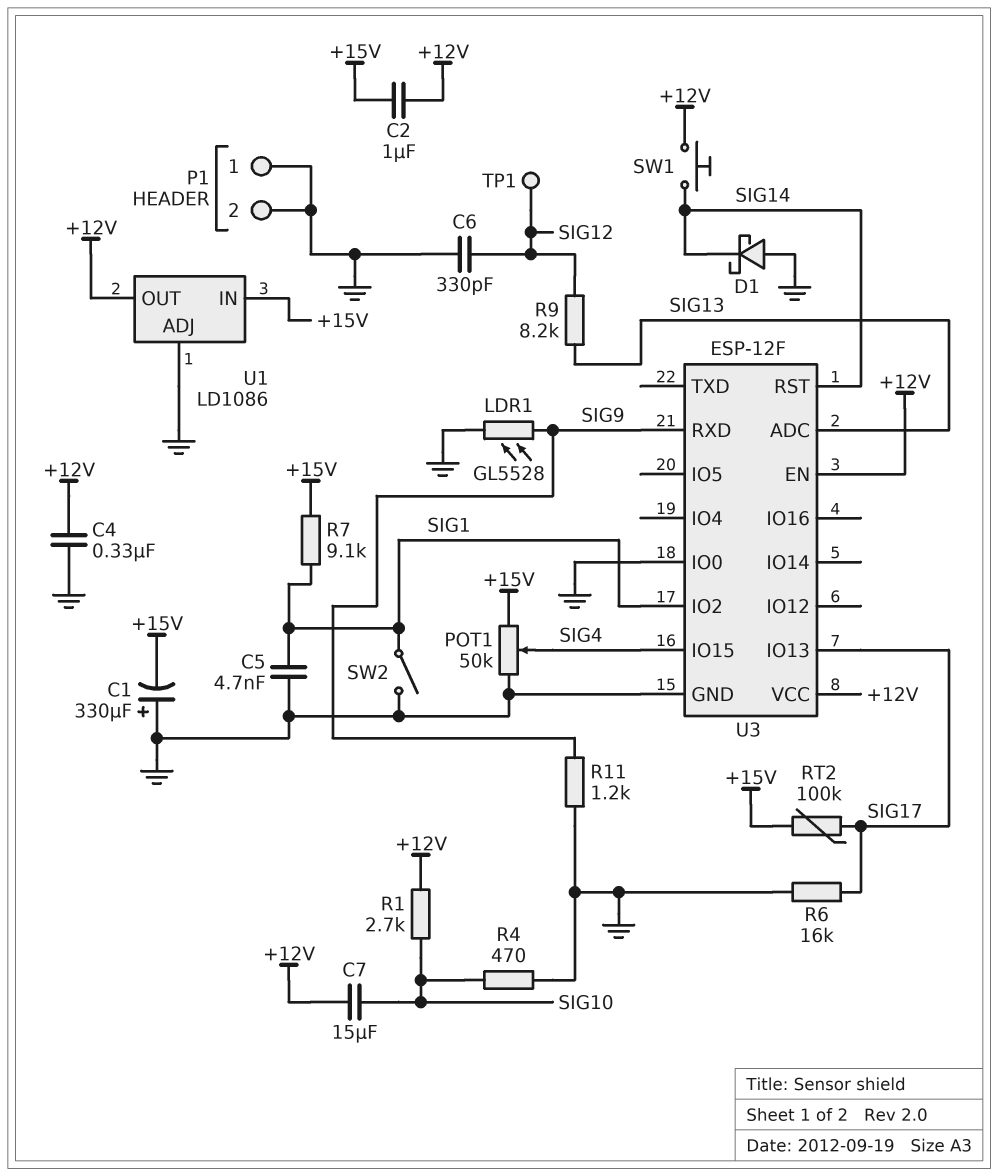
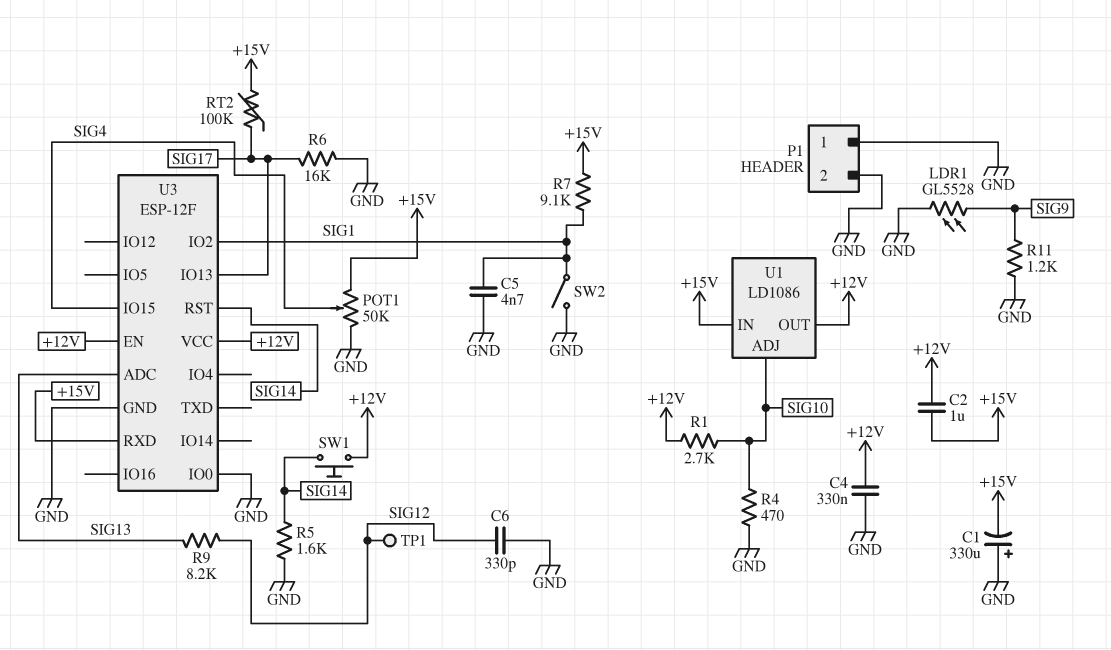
C7: 15uF (+12V, SIG10) -> none
D1: schottky (A GND, K SIG14) -> none
R5: none -> 1.6k (GND, SIG14)
U1 pin ADJ: GND -> SIG10
U3 pin RXD: SIG9 -> +15V

